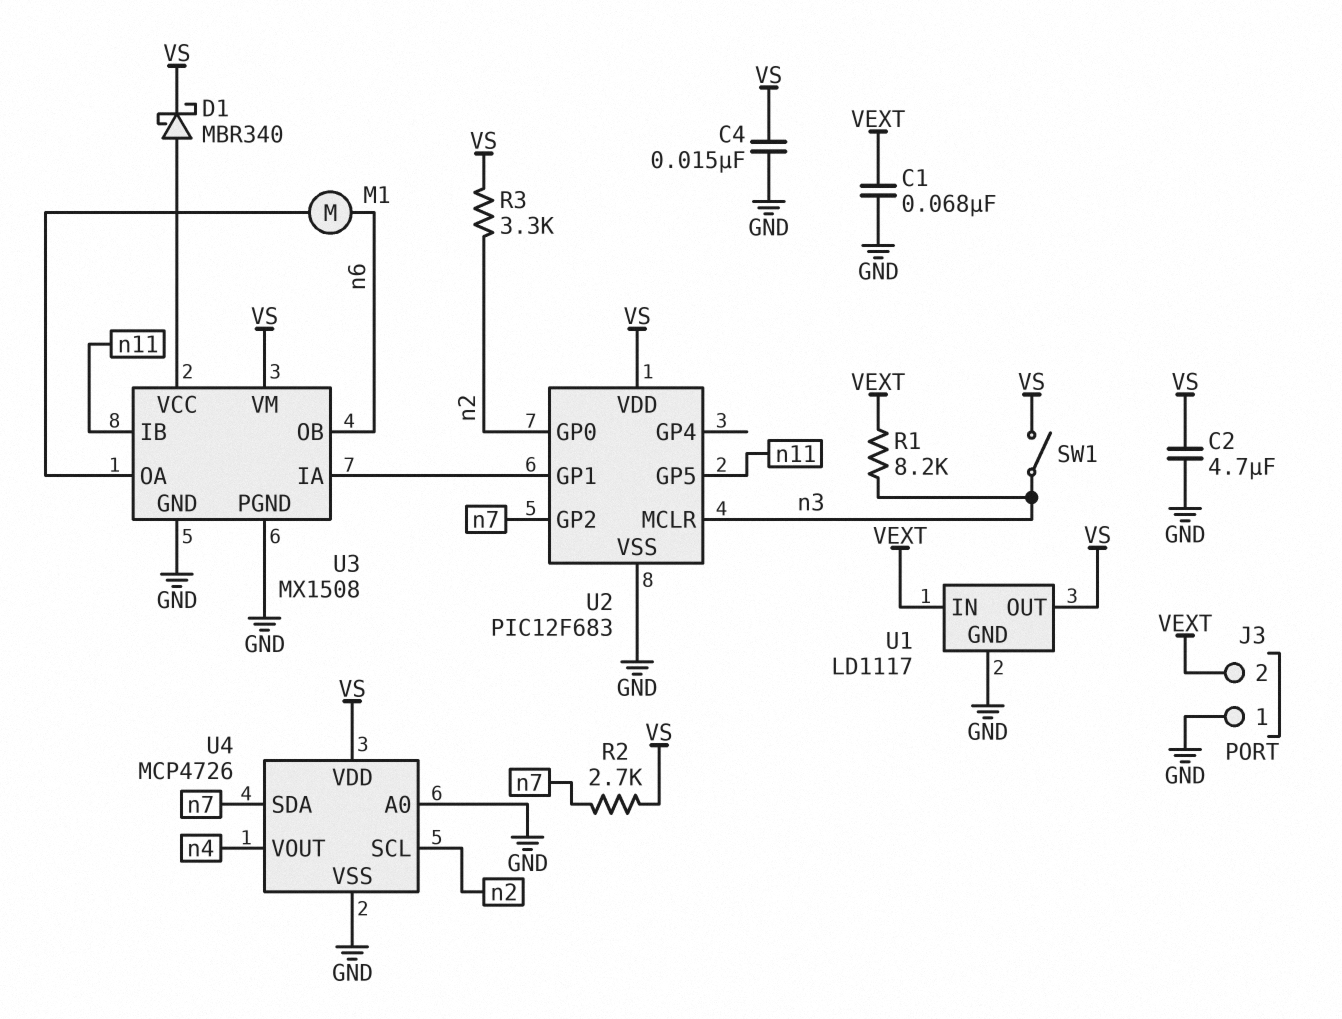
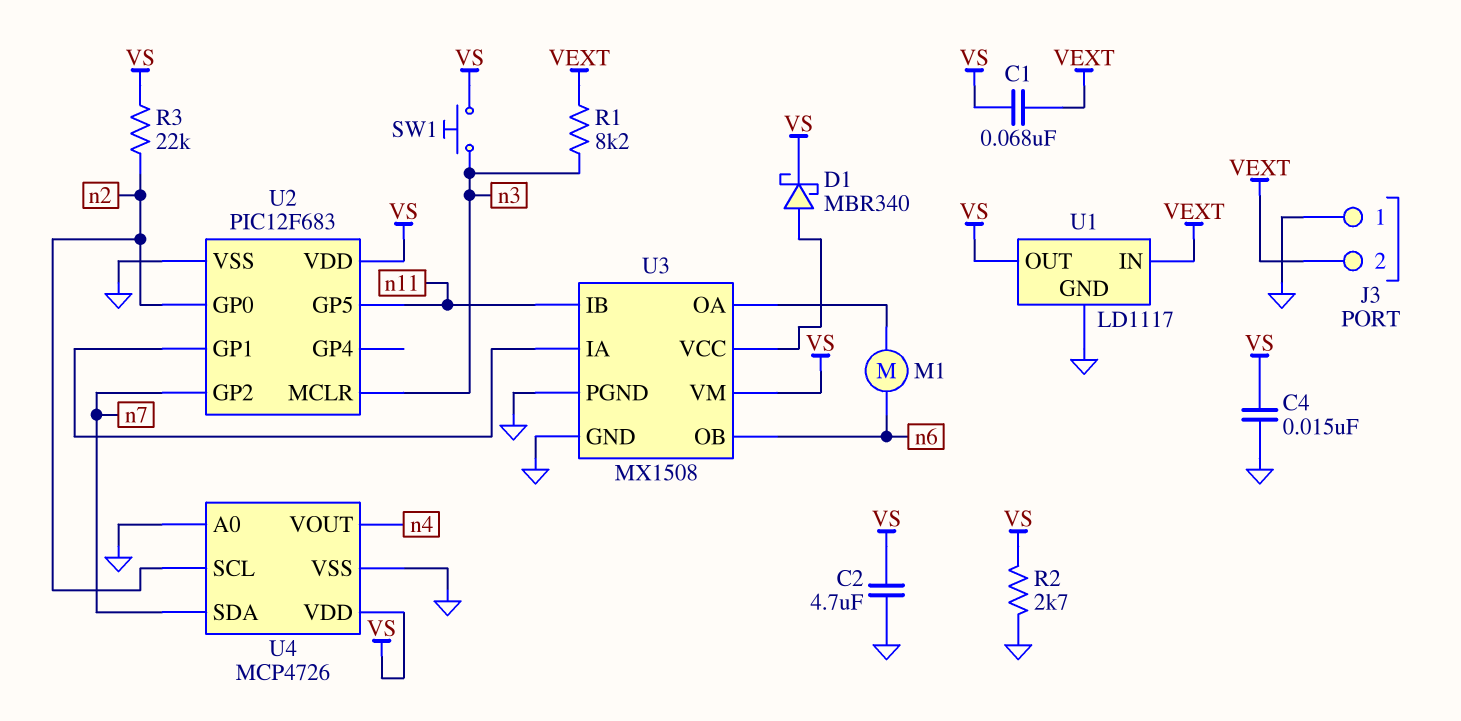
C1: 68nF (GND, VEXT) -> 68nF (VEXT, VS)
R2: 2.7k (VS, n7) -> 2.7k (GND, VS)
R3: 3.3k (VS, n2) -> 22k (VS, n2)
SW1: switch (VS, n3) -> button (VS, n3)

